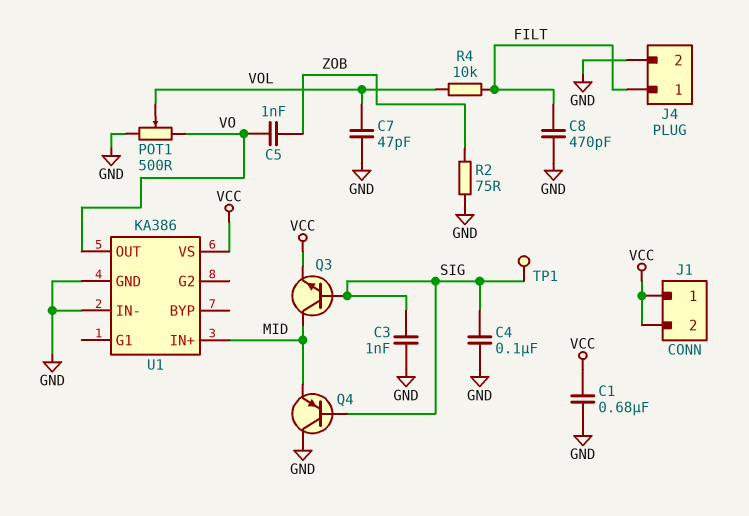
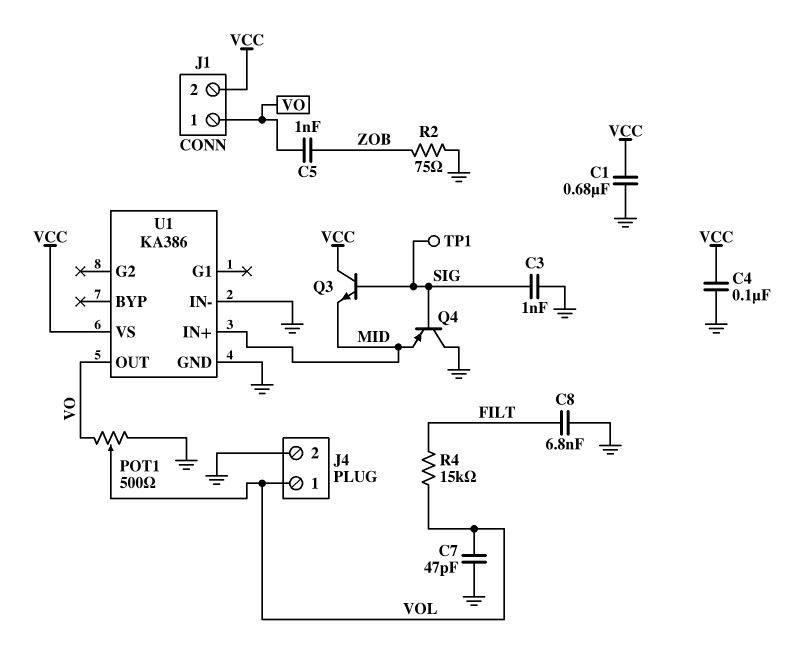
C4: 100nF (GND, SIG) -> 100nF (GND, VCC)
C8: 470pF (FILT, GND) -> 6.8nF (FILT, GND)
J1 pin 1: VCC -> VO
J4 pin 1: FILT -> VOL
Q3: NPN (B SIG, C MID, E VCC) -> NPN (B SIG, C VCC, E MID)
R4: 10k (FILT, VOL) -> 15k (FILT, VOL)

